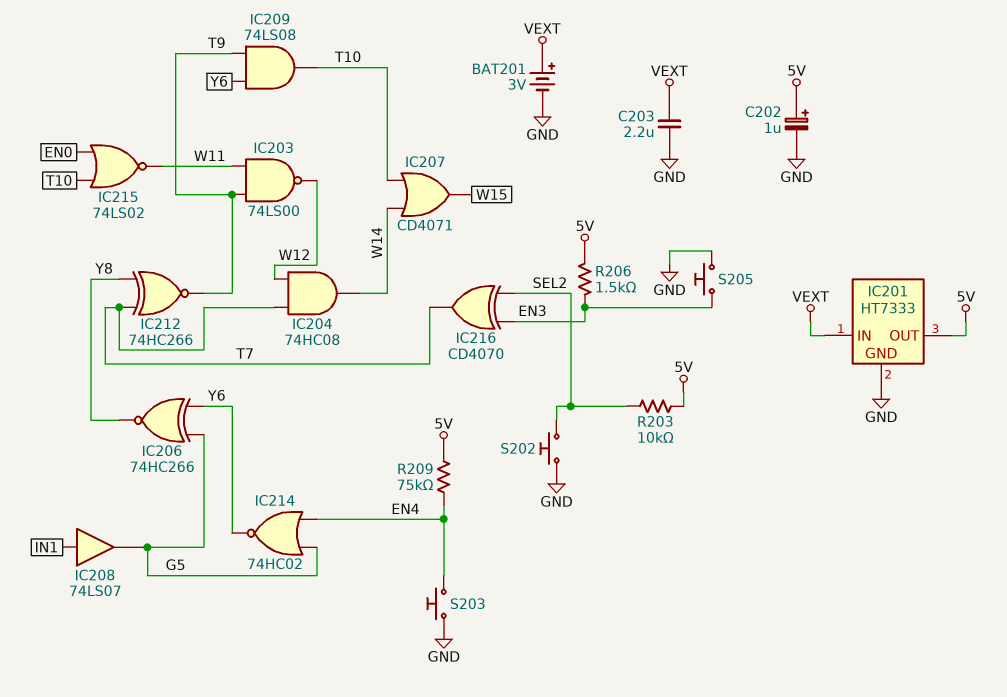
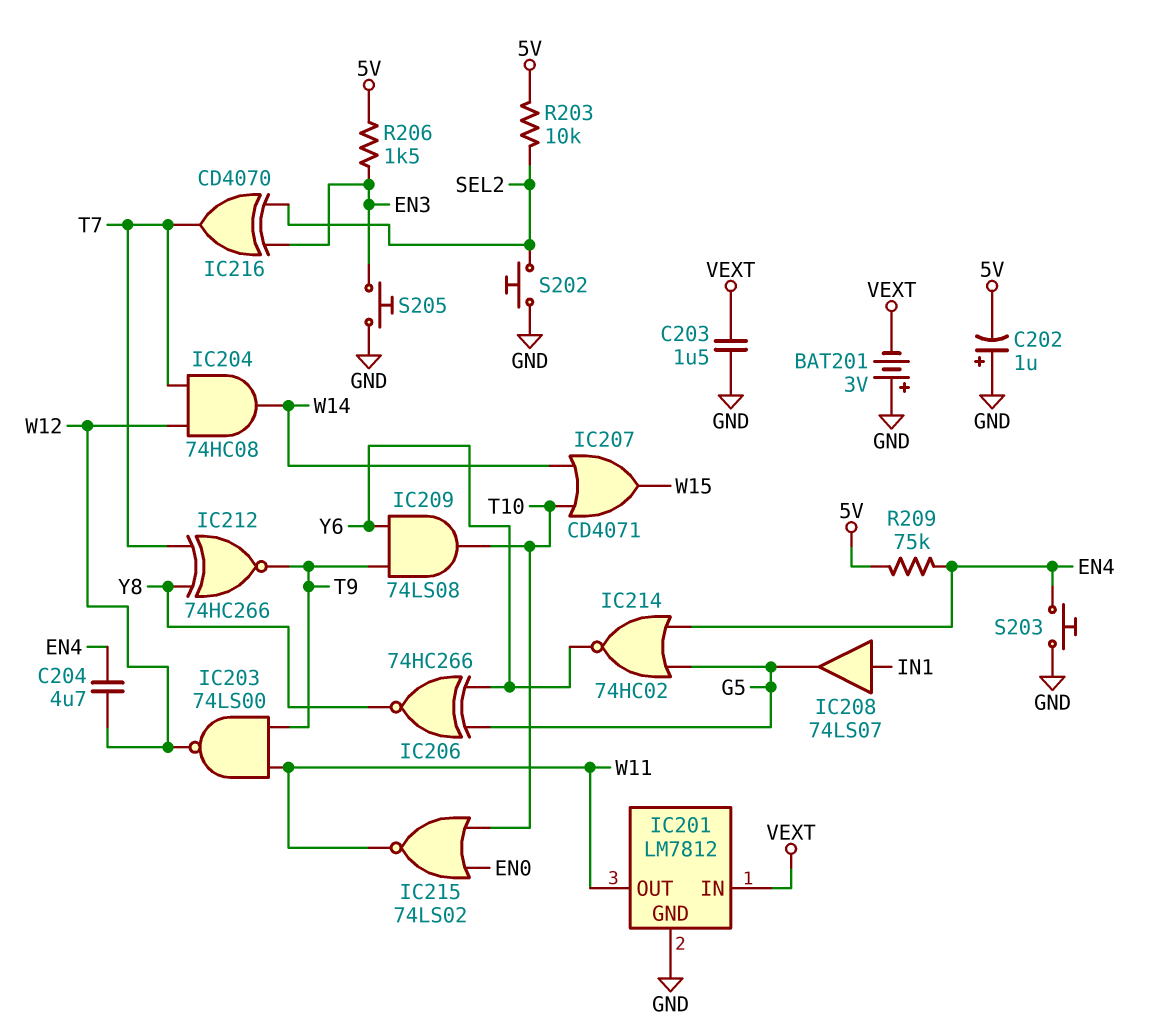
BAT201: 3V (plus VEXT, minus GND) -> 3V (plus GND, minus VEXT)
C202: 1uF (plus 5V, minus GND) -> 1uF (plus GND, minus 5V)
C203: 2.2uF (GND, VEXT) -> 1.5uF (GND, VEXT)
C204: none -> 4.7uF (EN4, W12)
IC201: HT7333 -> LM7812
IC201 pin OUT: 5V -> W11

